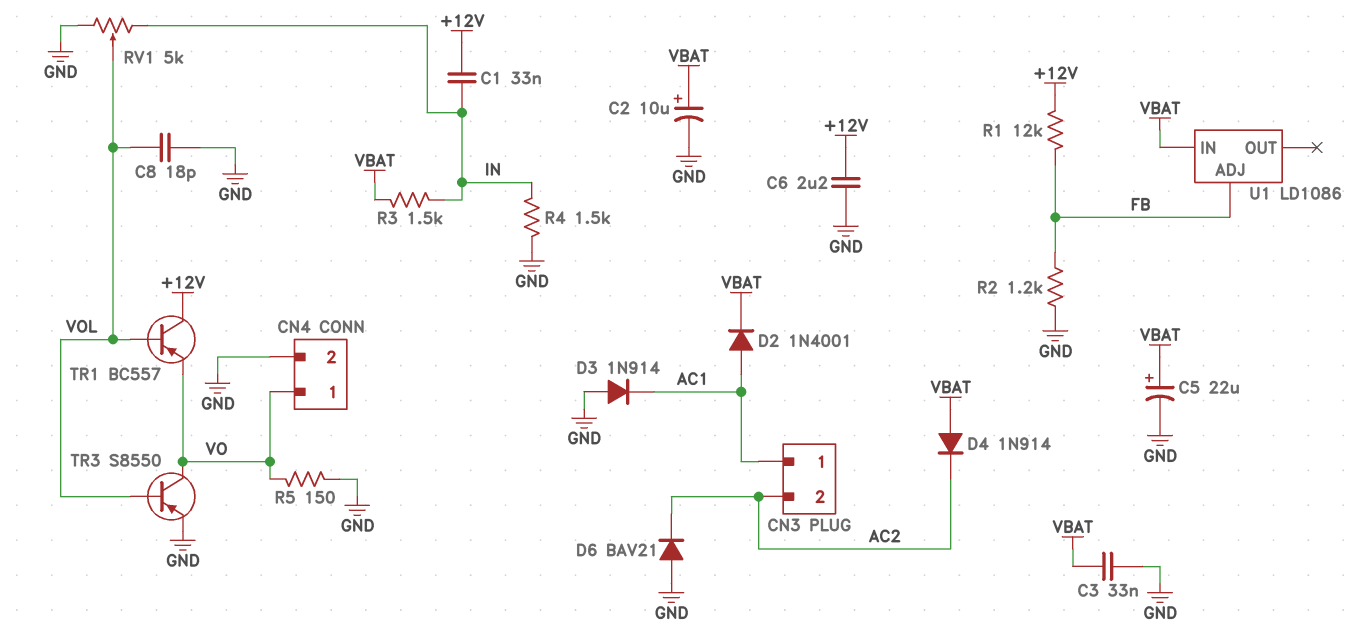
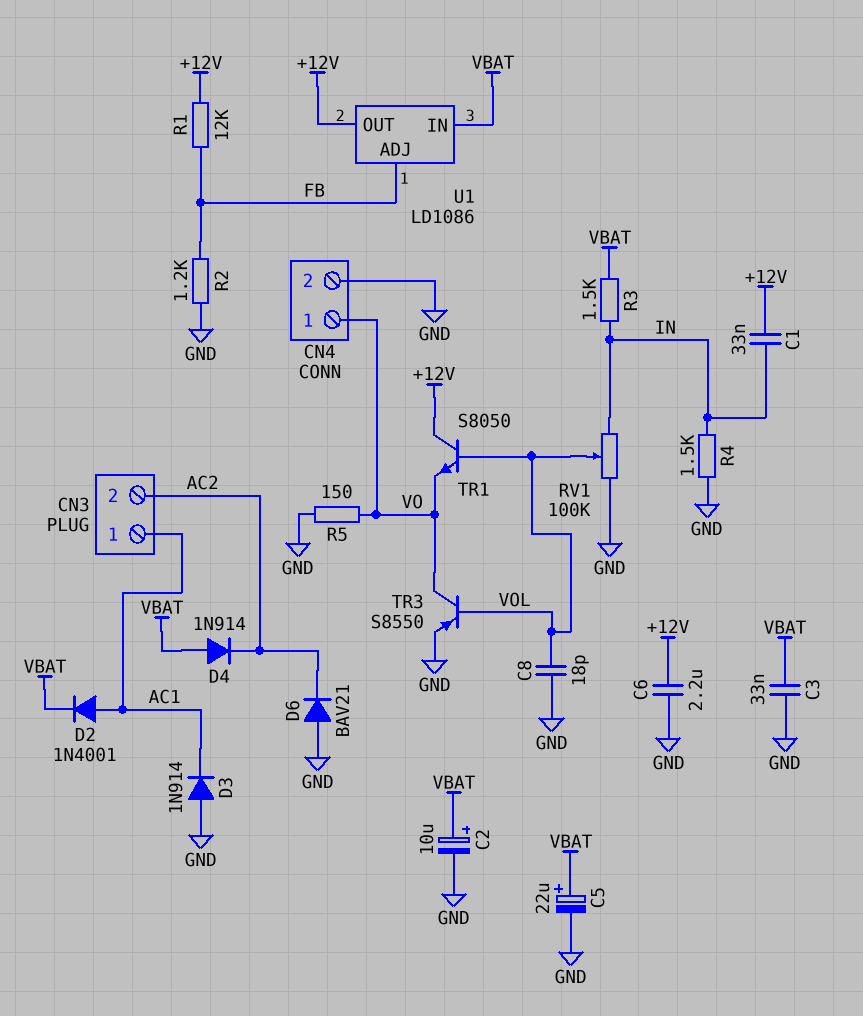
RV1: 5k (GND, IN, wiper VOL) -> 100k (GND, IN, wiper VOL)
TR1: PNP BC557 (B VOL, C +12V, E VO) -> NPN S8050 (B VOL, C +12V, E VO)
U1 pin OUT: none -> +12V

